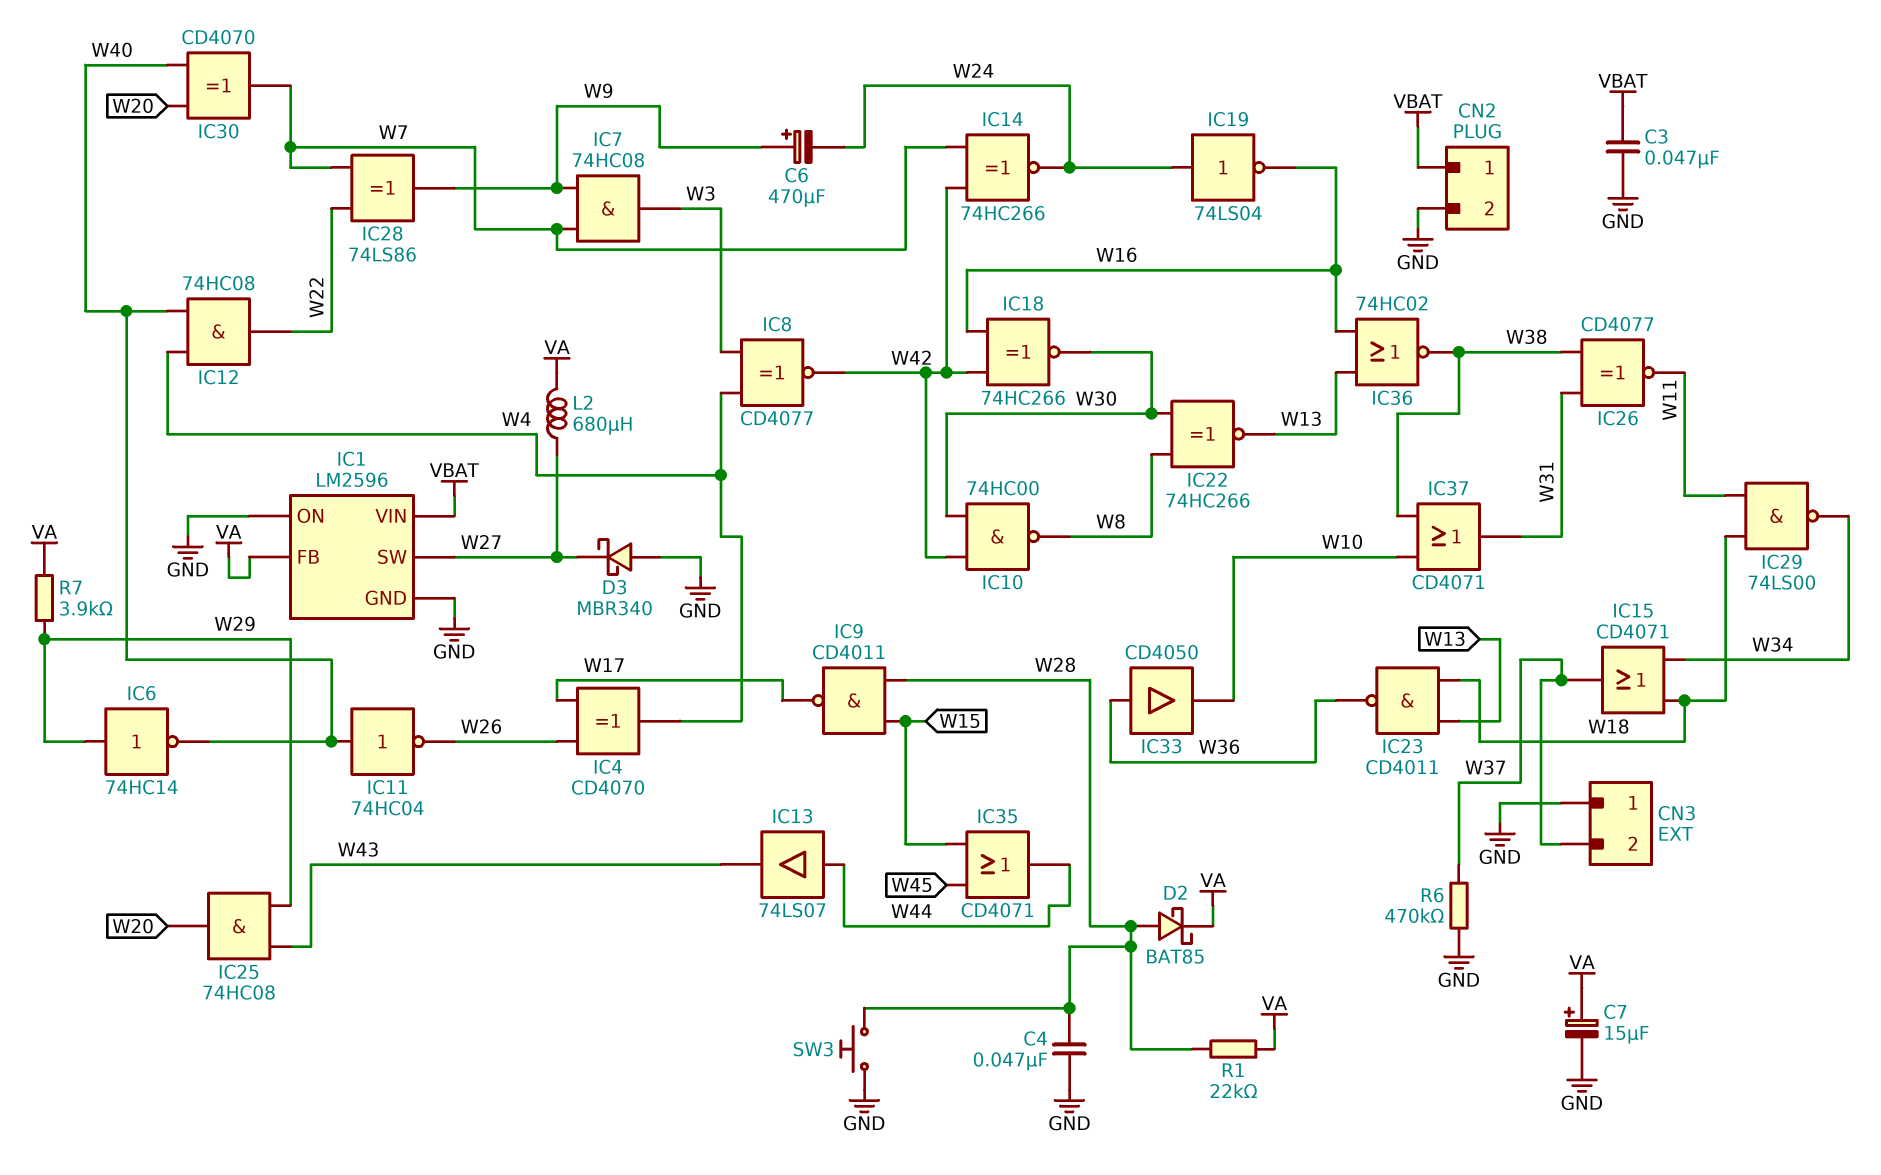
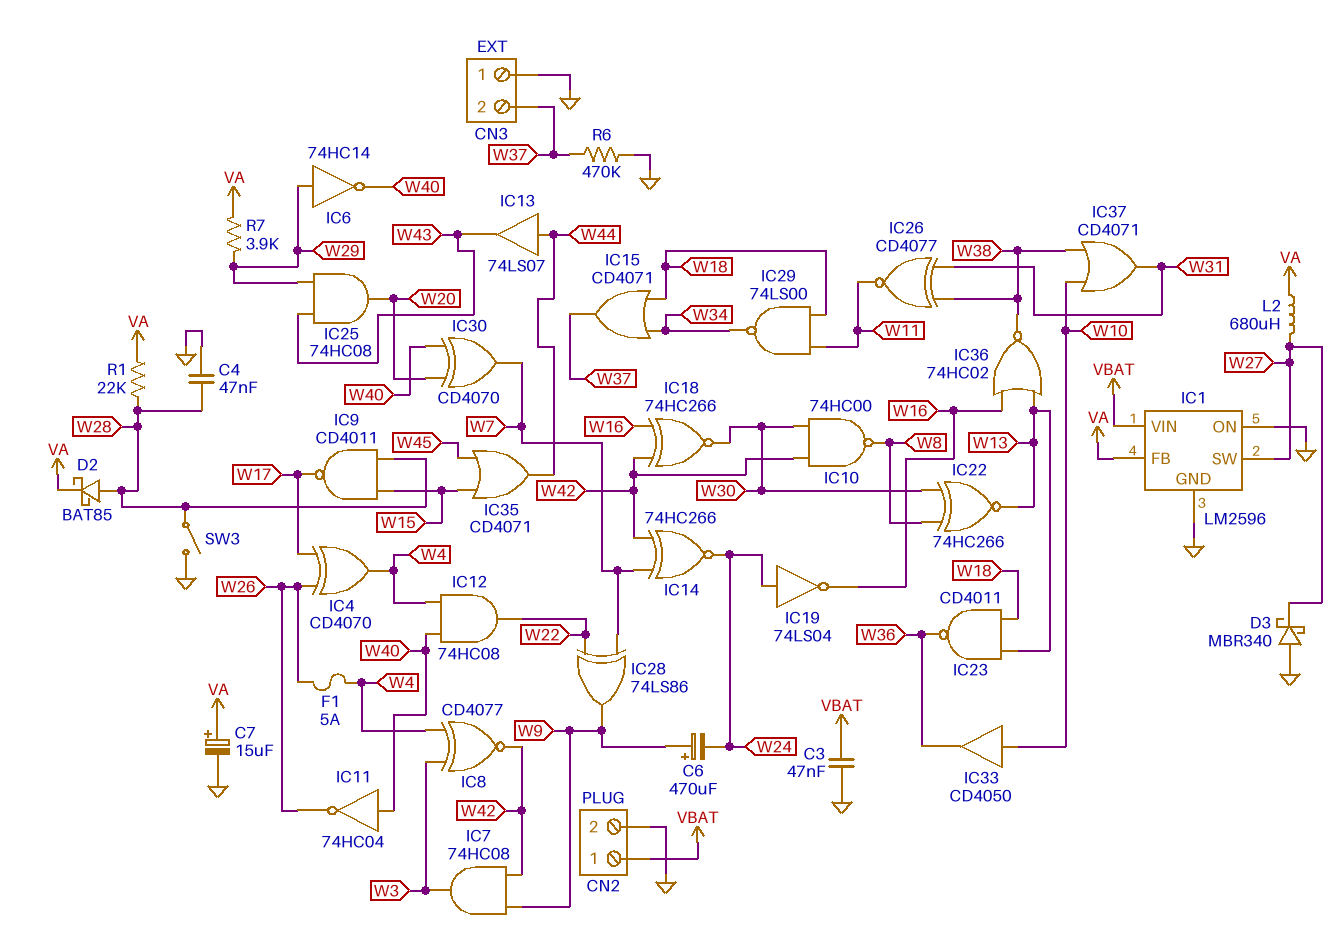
F1: none -> 5A (W4, W26)
IC7: AND 74HC08 (in W7, in W9, out W3) -> AND 74HC08 (in W9, in W42, out W3)
IC33: buffer CD4050 (in W36, out W10) -> buffer CD4050 (in W10, out W36)
SW3: button (GND, W28) -> switch (GND, W28)

